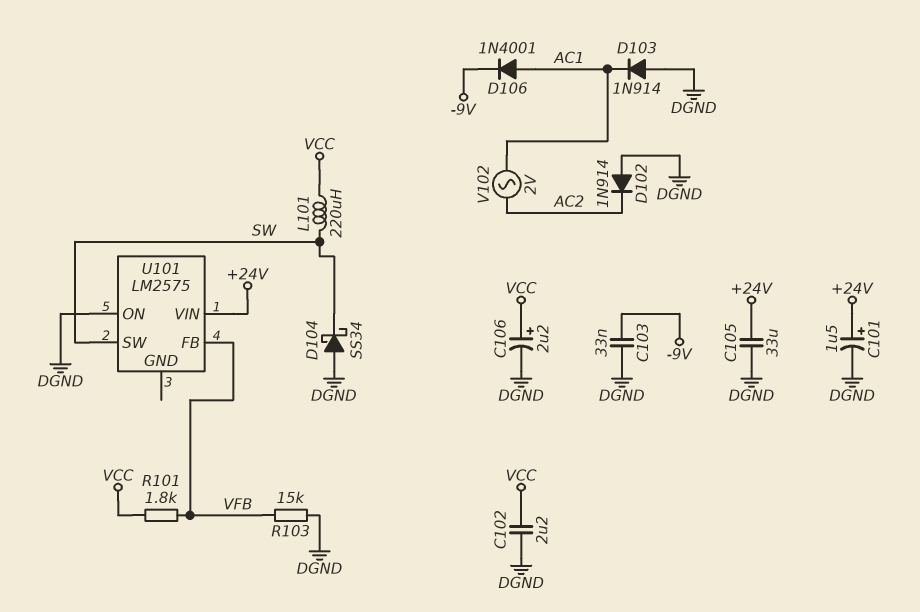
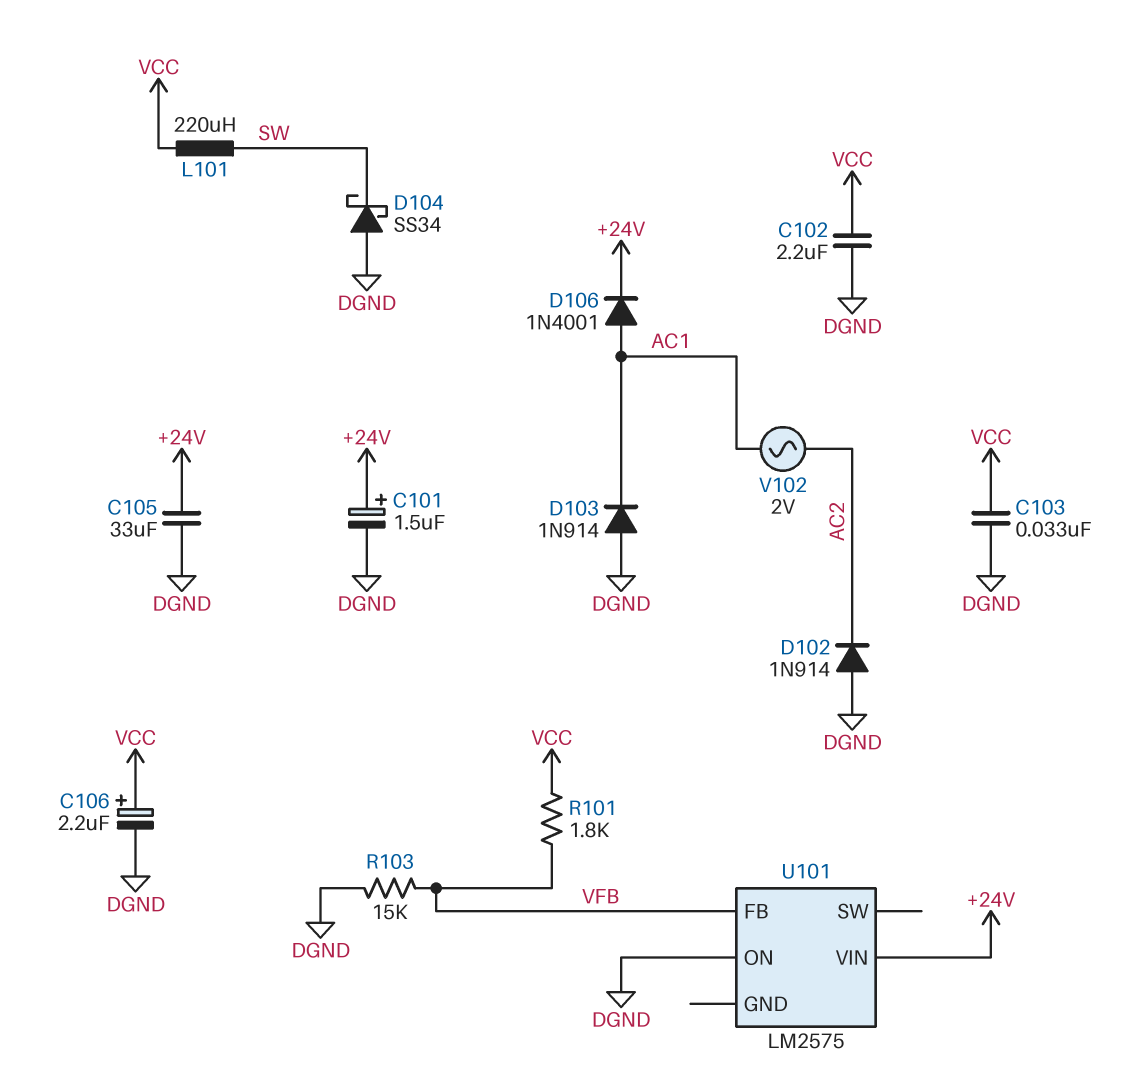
C103: 33nF (-9V, DGND) -> 33nF (DGND, VCC)
D106: diode 1N4001 (A AC1, K -9V) -> diode 1N4001 (A AC1, K +24V)
U101 pin SW: SW -> none

